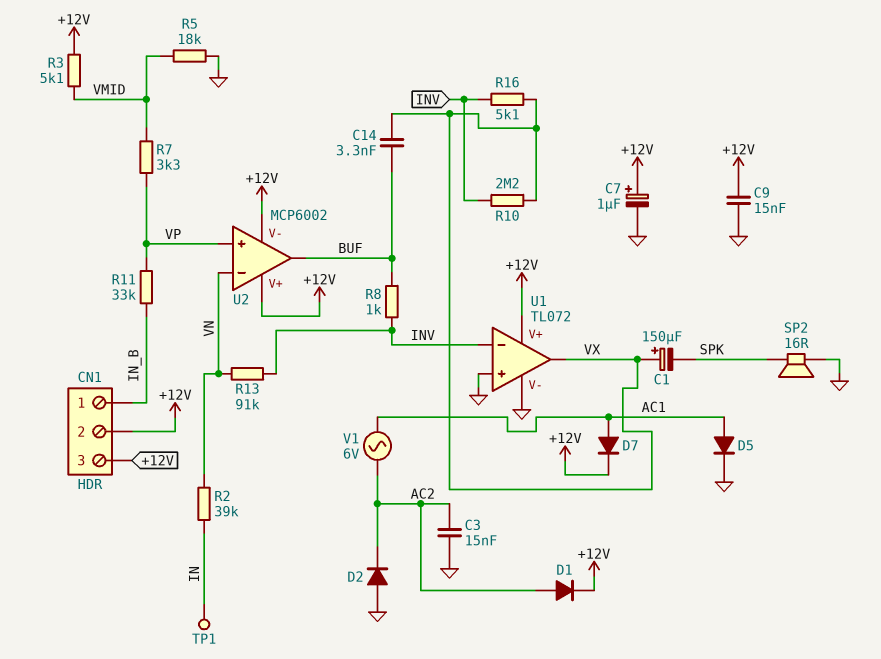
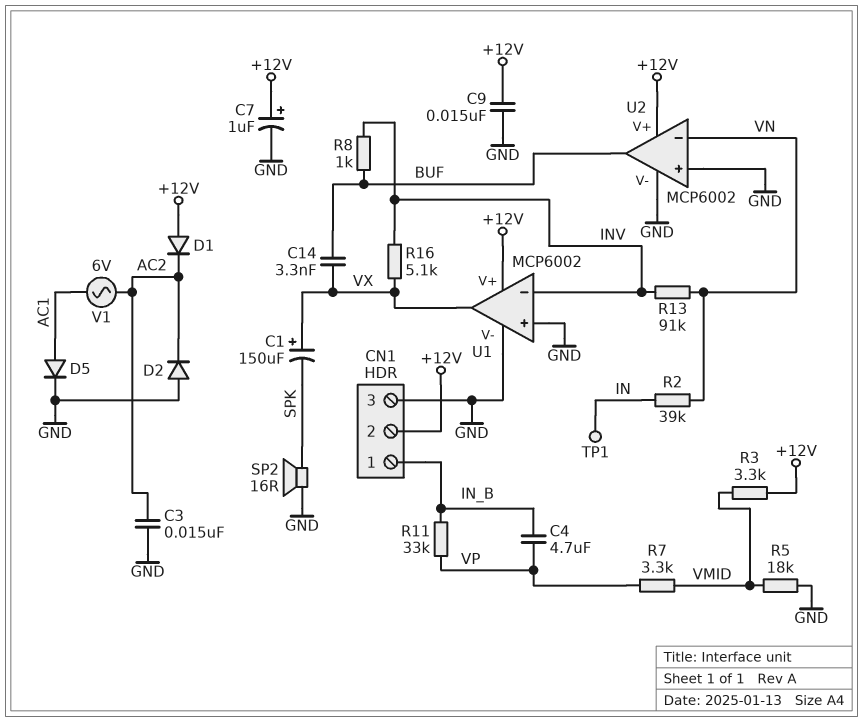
C4: none -> 4.7uF (IN_B, VP)
CN1 pin 3: +12V -> GND
D1: diode (A AC2, K +12V) -> diode (A +12V, K AC2)
D7: diode (A AC1, K +12V) -> none
R3: 5.1k (+12V, VMID) -> 3.3k (+12V, VMID)
R10: 2.2M (INV, VX) -> none
U1: TL072 -> MCP6002
U2 pin V-: +12V -> GND
U2 pin in+: VP -> GND

